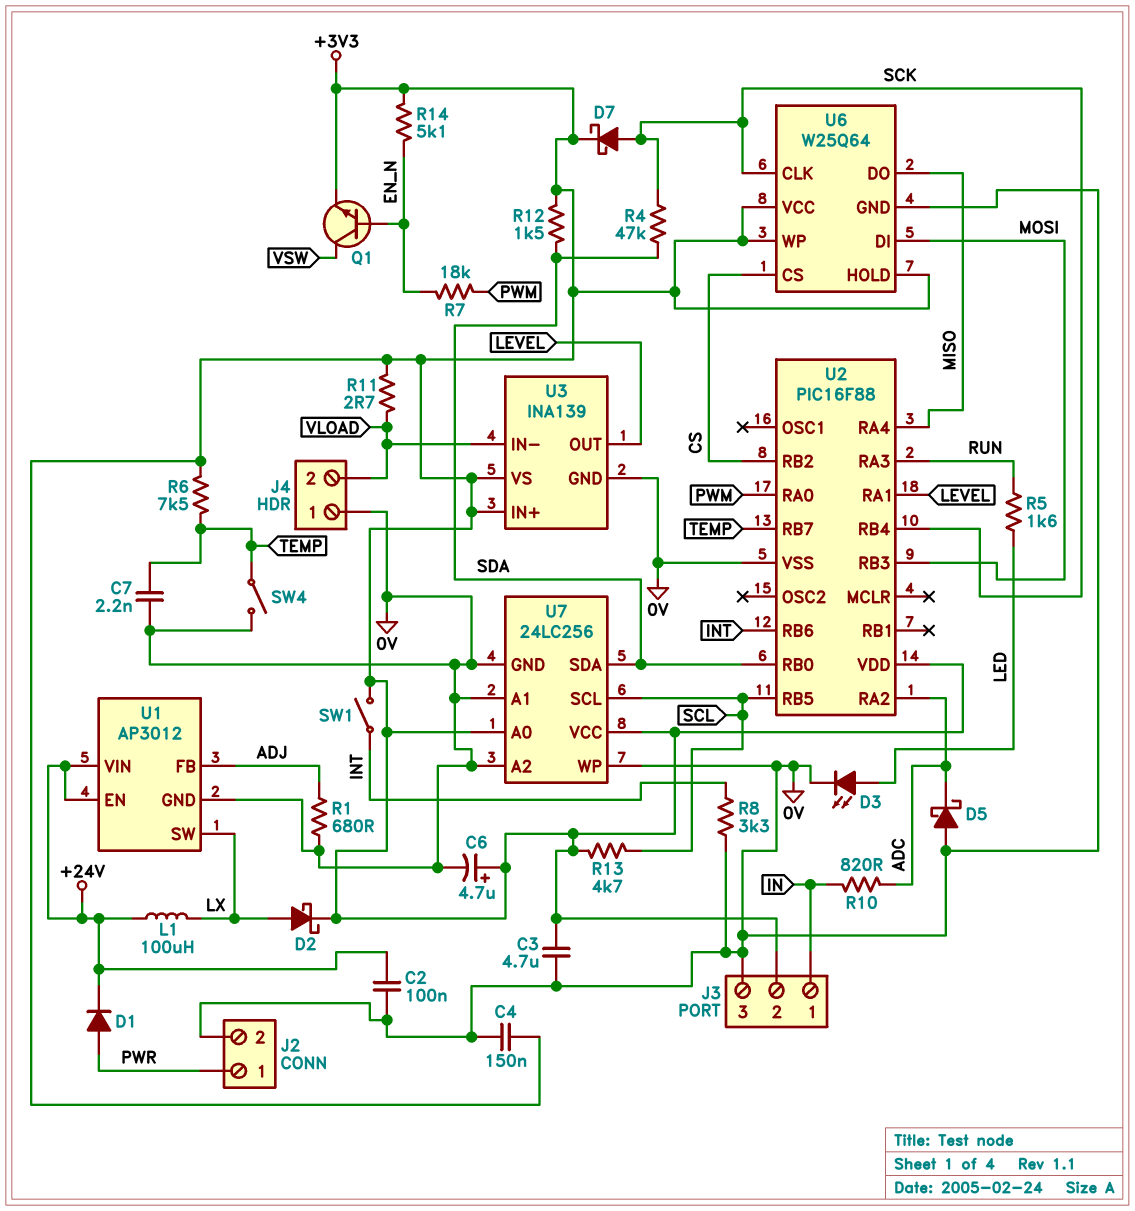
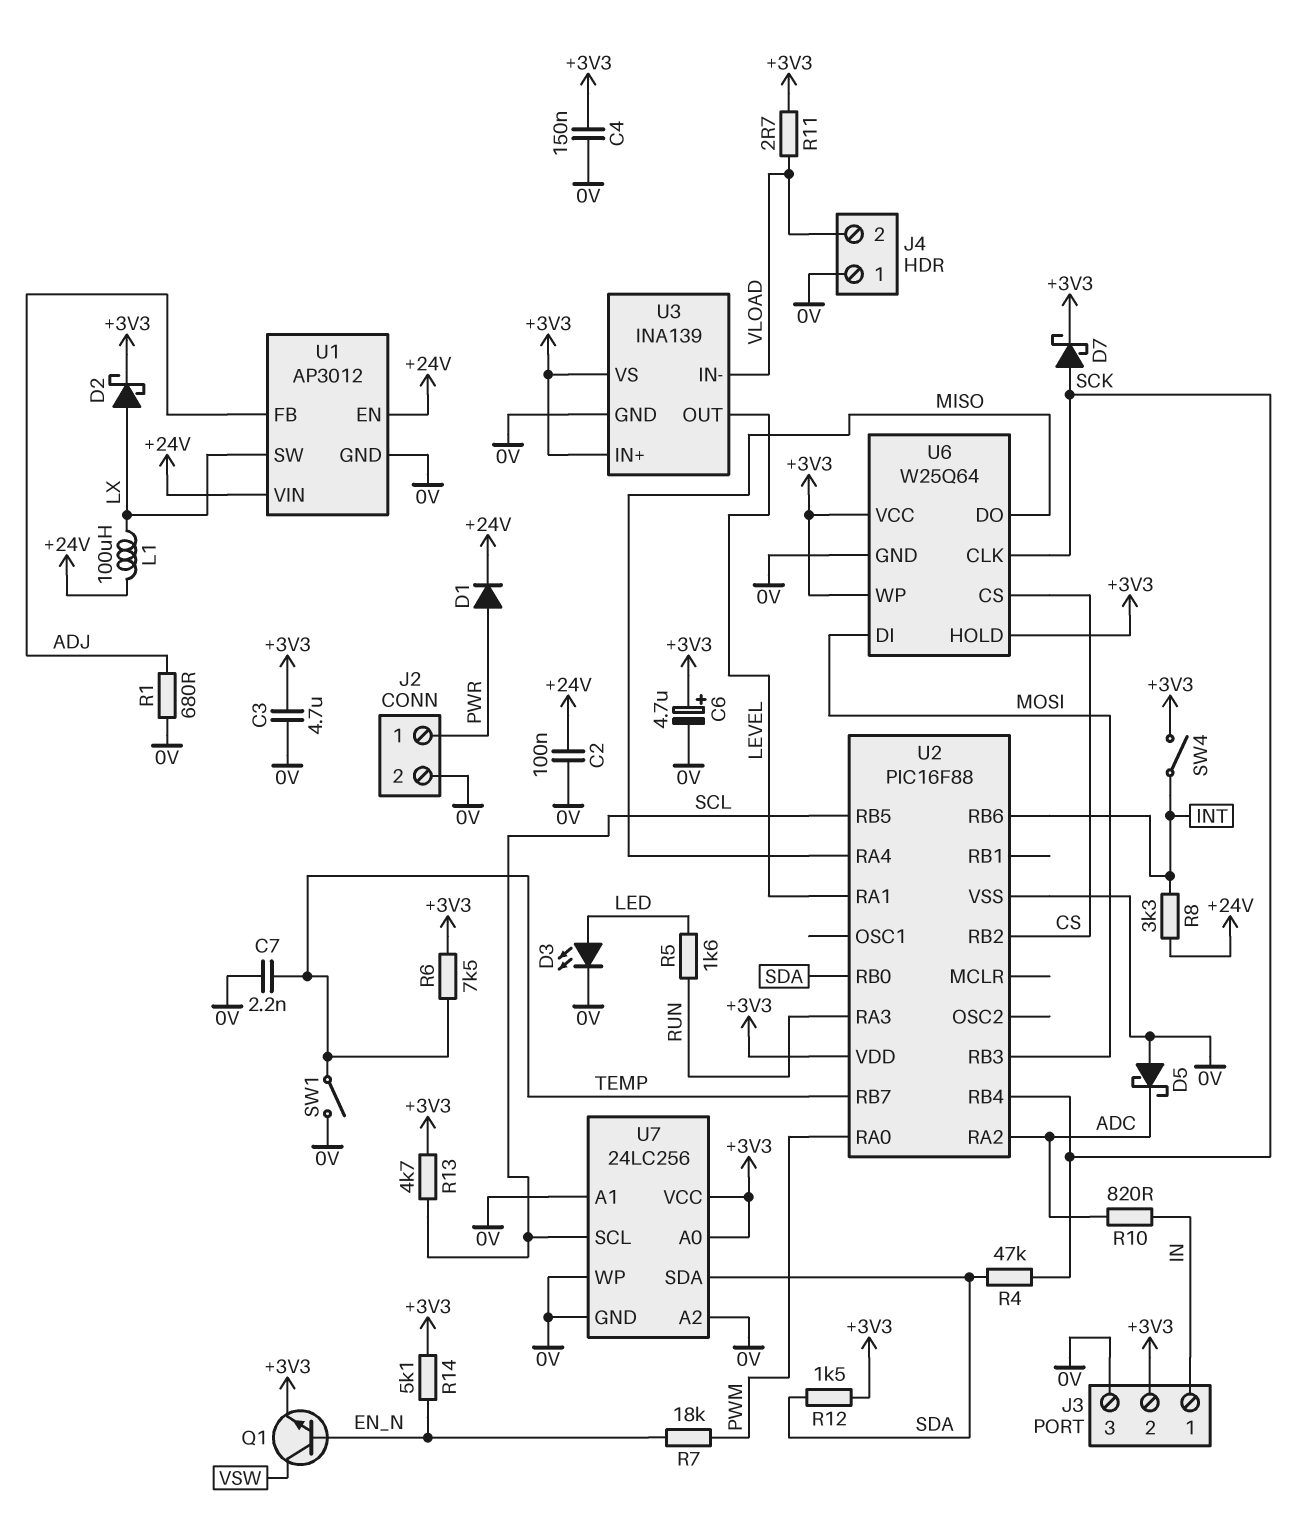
R8: 3.3k (0V, INT) -> 3.3k (+24V, INT)
SW1: switch (+3V3, INT) -> switch (0V, TEMP)
SW4: switch (0V, TEMP) -> switch (+3V3, INT)

